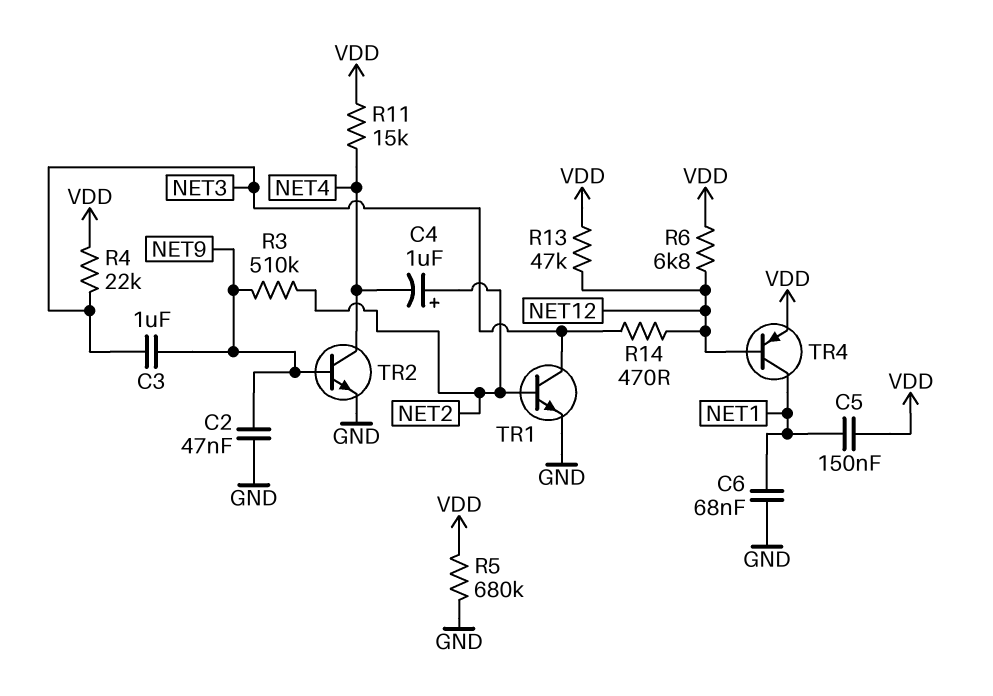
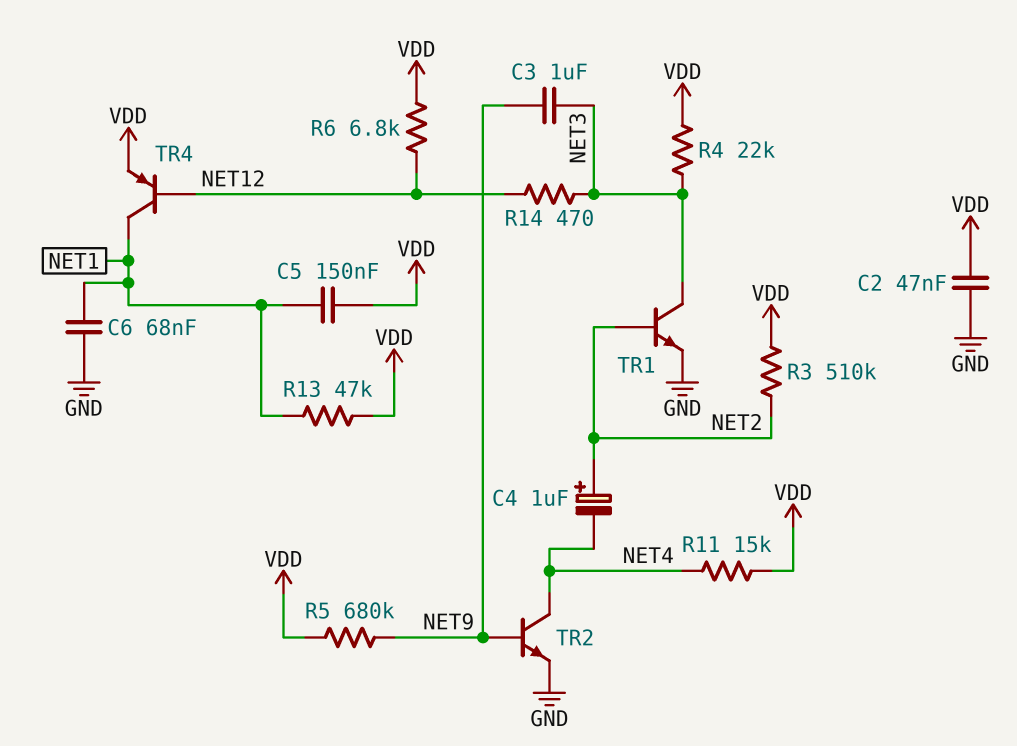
C2: 47nF (GND, NET9) -> 47nF (GND, VDD)
R3: 510k (NET2, NET9) -> 510k (NET2, VDD)
R5: 680k (GND, VDD) -> 680k (NET9, VDD)
R13: 47k (NET12, VDD) -> 47k (NET1, VDD)

